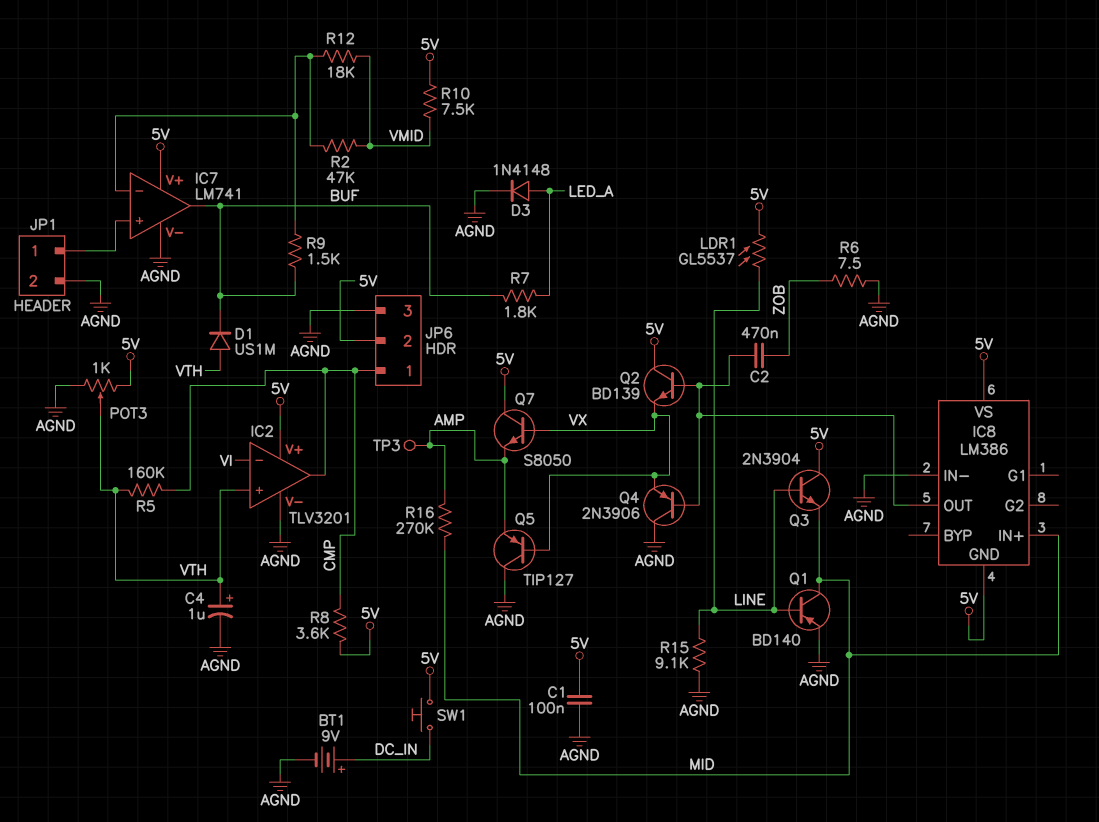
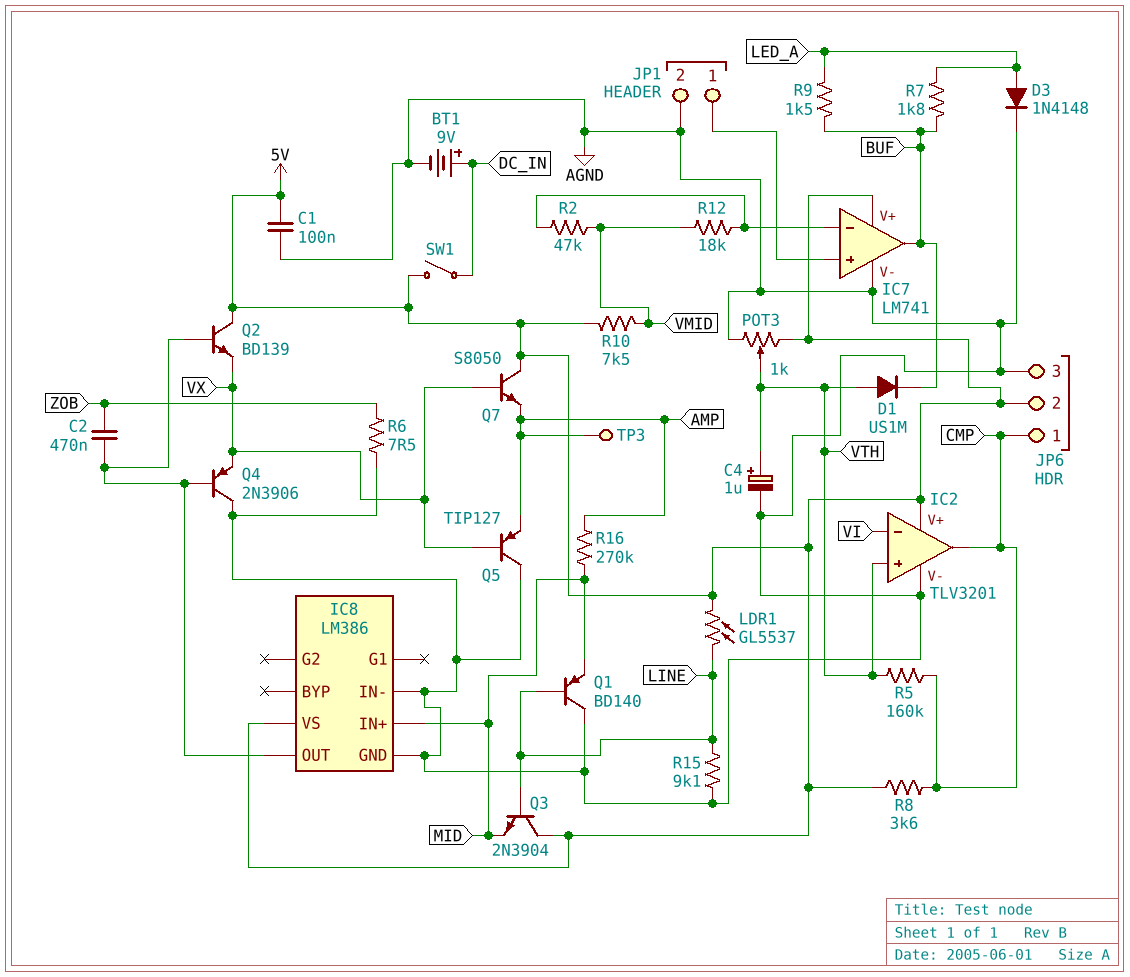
IC8 pin GND: 5V -> AGND
Q1: PNP BD140 (B LINE, C MID, E AGND) -> PNP BD140 (B LINE, C AGND, E MID)
R9: 1.5k (BUF, IC7/in-) -> 1.5k (BUF, LED_A)
SW1: button (5V, DC_IN) -> switch (5V, DC_IN)

